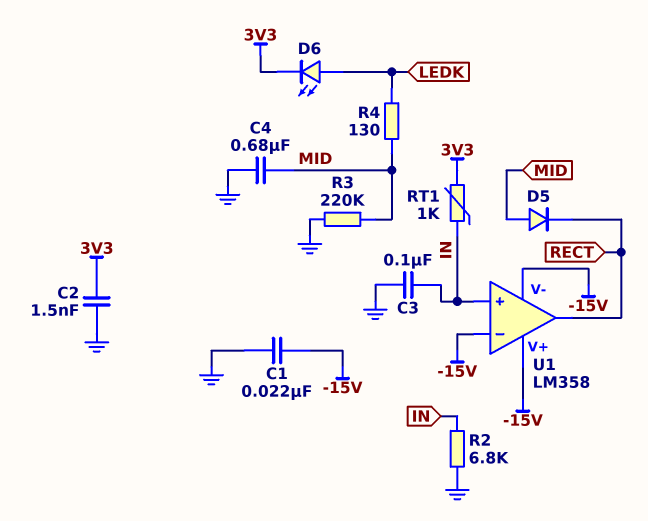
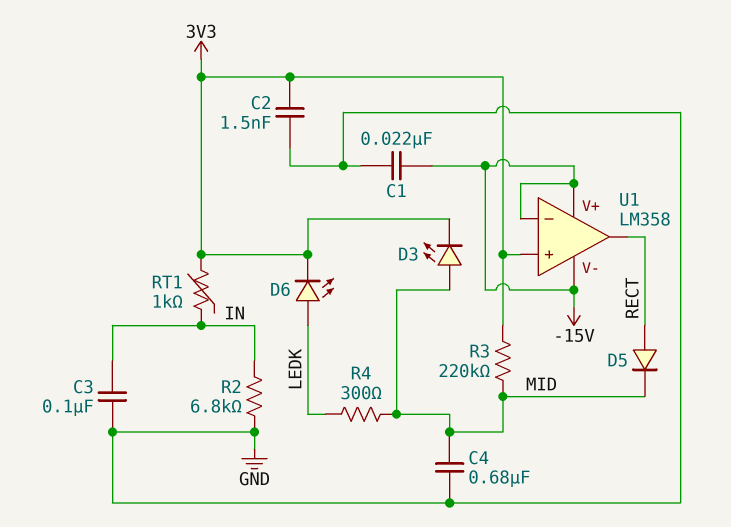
D3: none -> LED (A MID, K 3V3)
D5: diode (A MID, K RECT) -> diode (A RECT, K MID)
R3: 220k (GND, MID) -> 220k (3V3, MID)
R4: 130 (LEDK, MID) -> 300 (LEDK, MID)
U1 pin in+: IN -> 3V3

